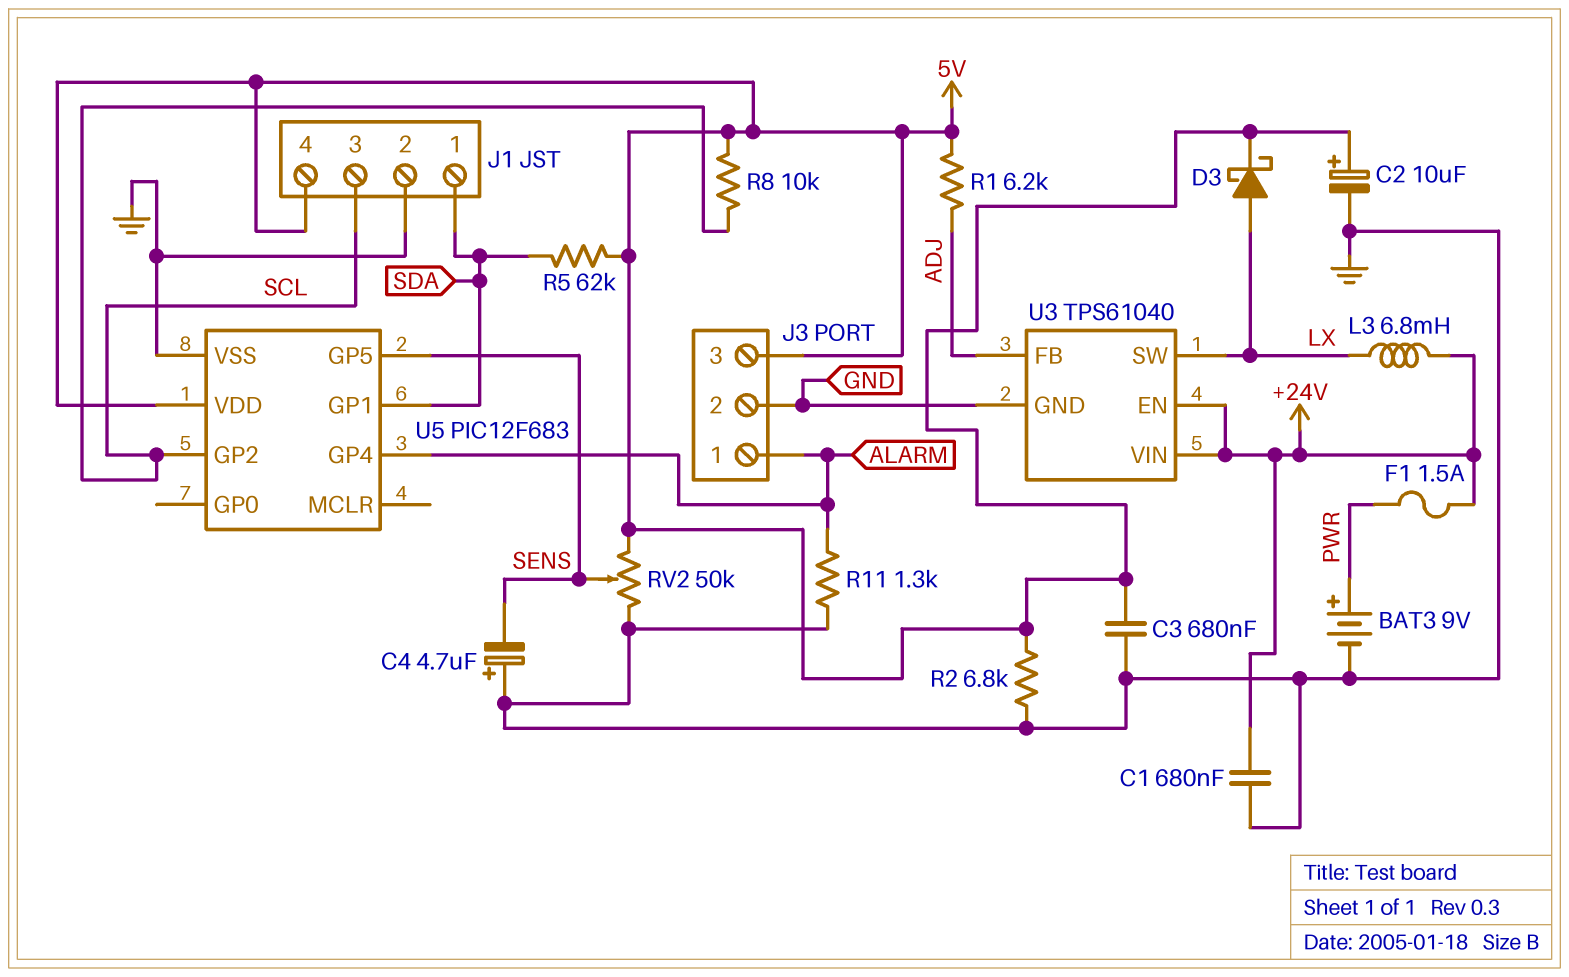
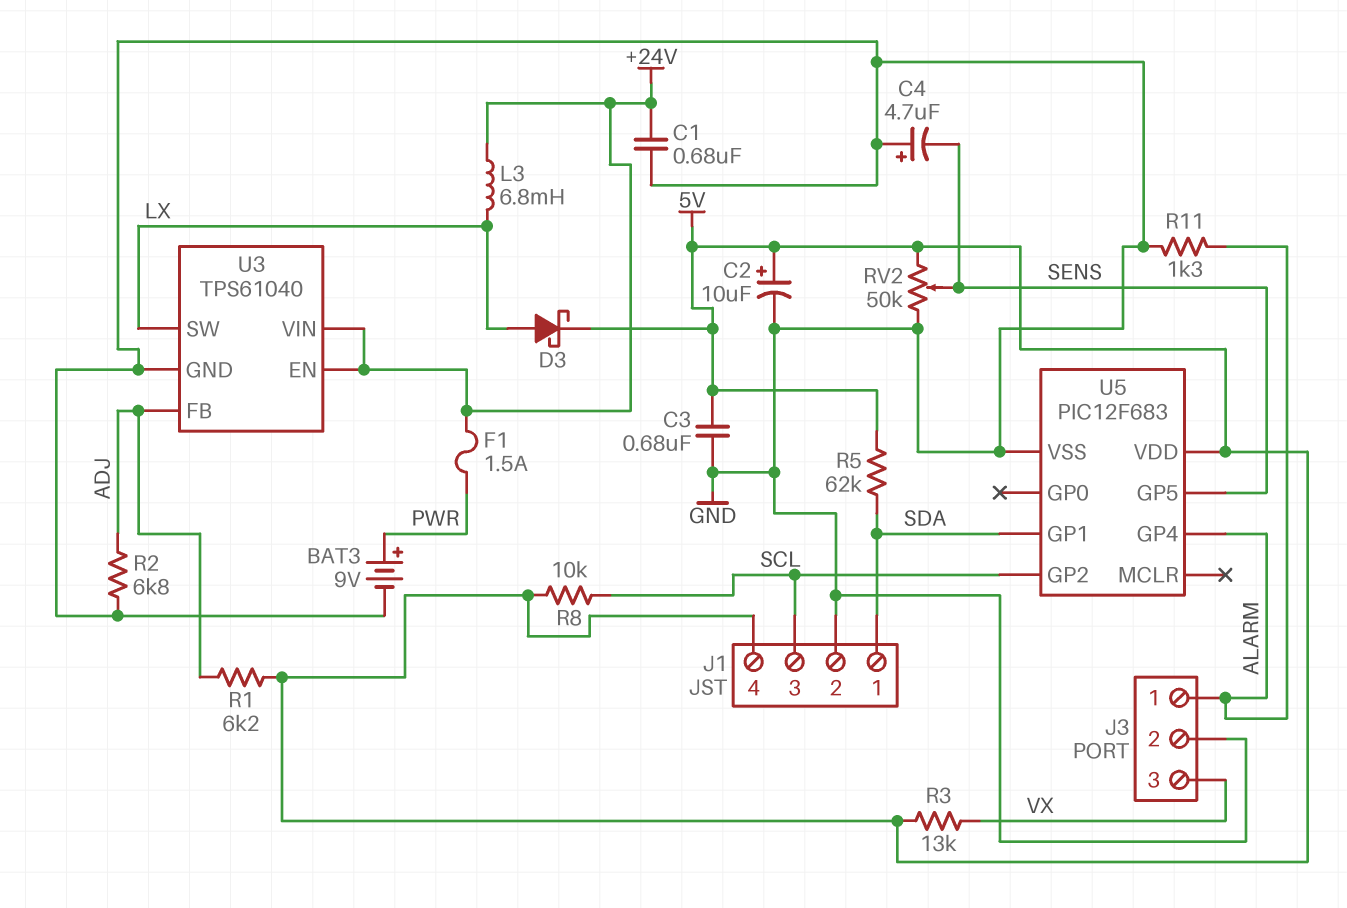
J3 pin 3: 5V -> VX
R2: 6.8k (5V, GND) -> 6.8k (ADJ, GND)
R3: none -> 13k (5V, VX)

